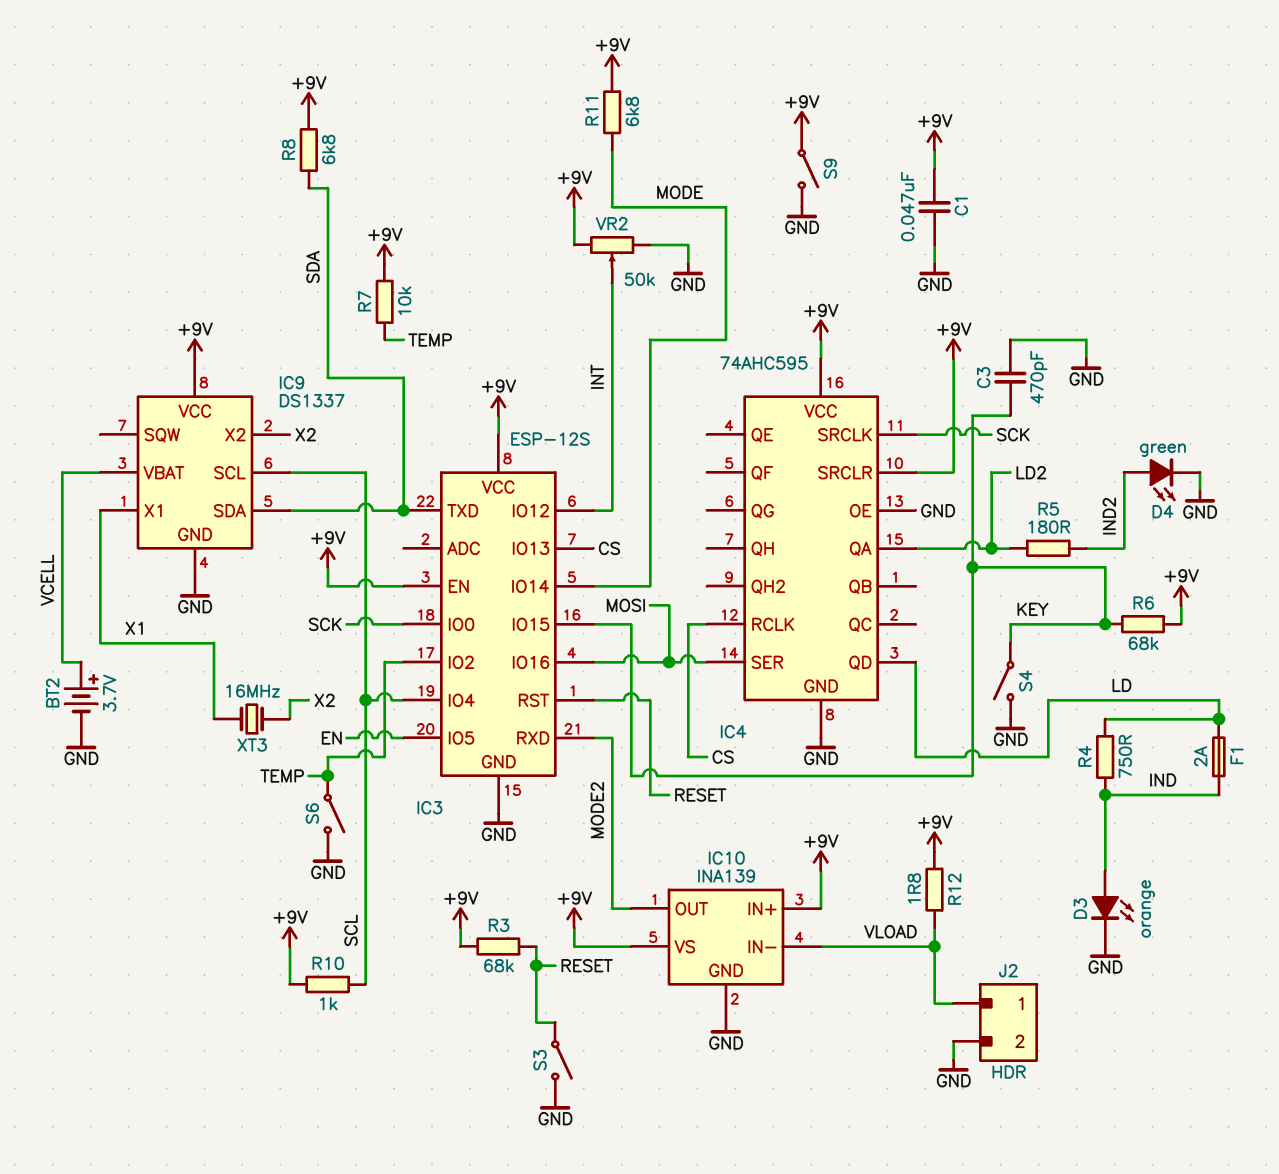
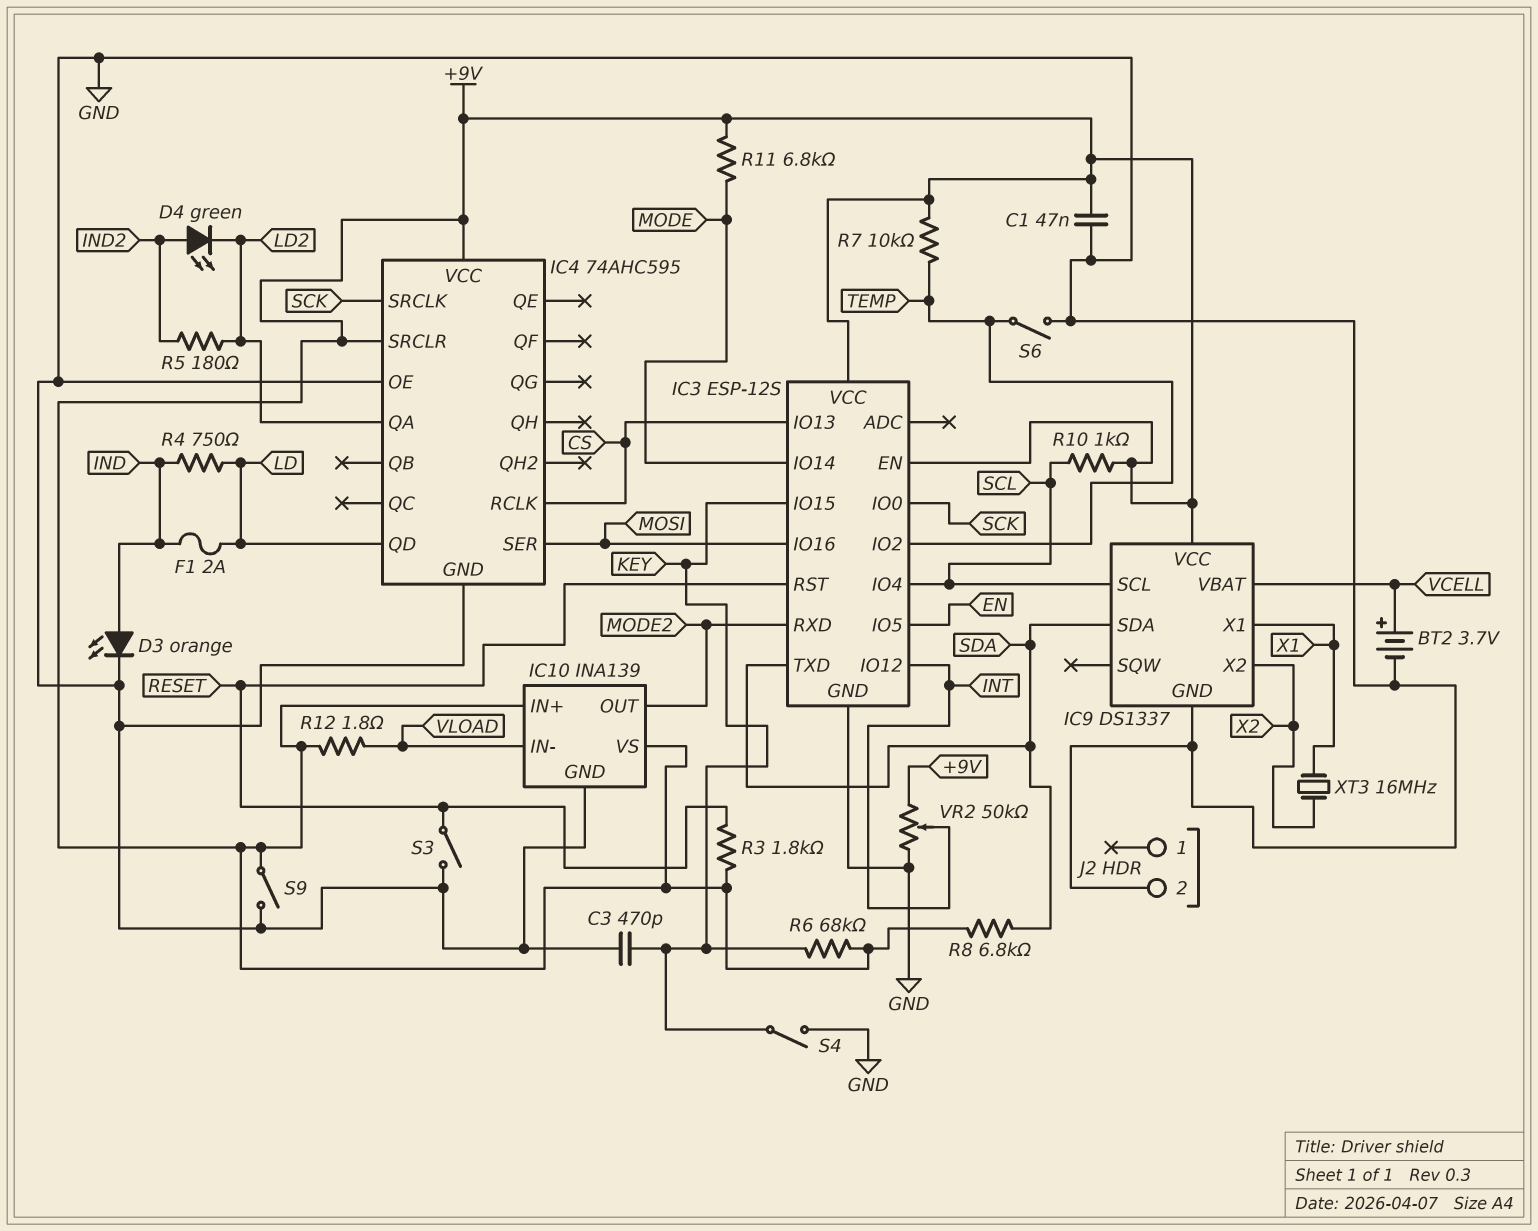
D4: LED green (A IND2, K GND) -> LED green (A IND2, K LD2)
J2 pin 1: VLOAD -> none
R3: 68k (+9V, RESET) -> 1.8k (+9V, RESET)

